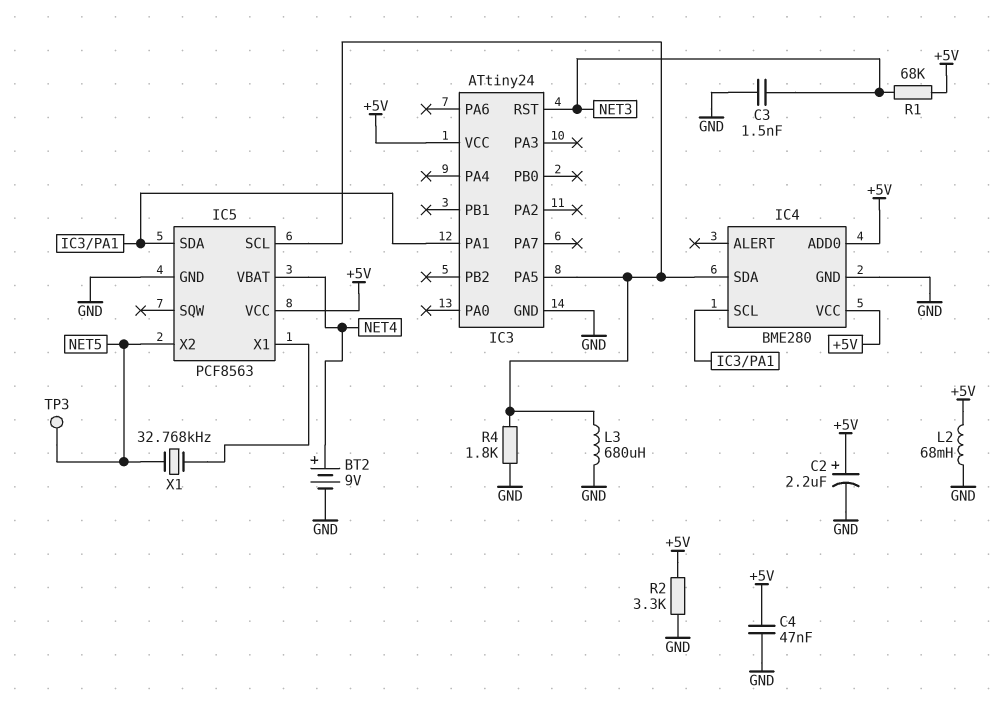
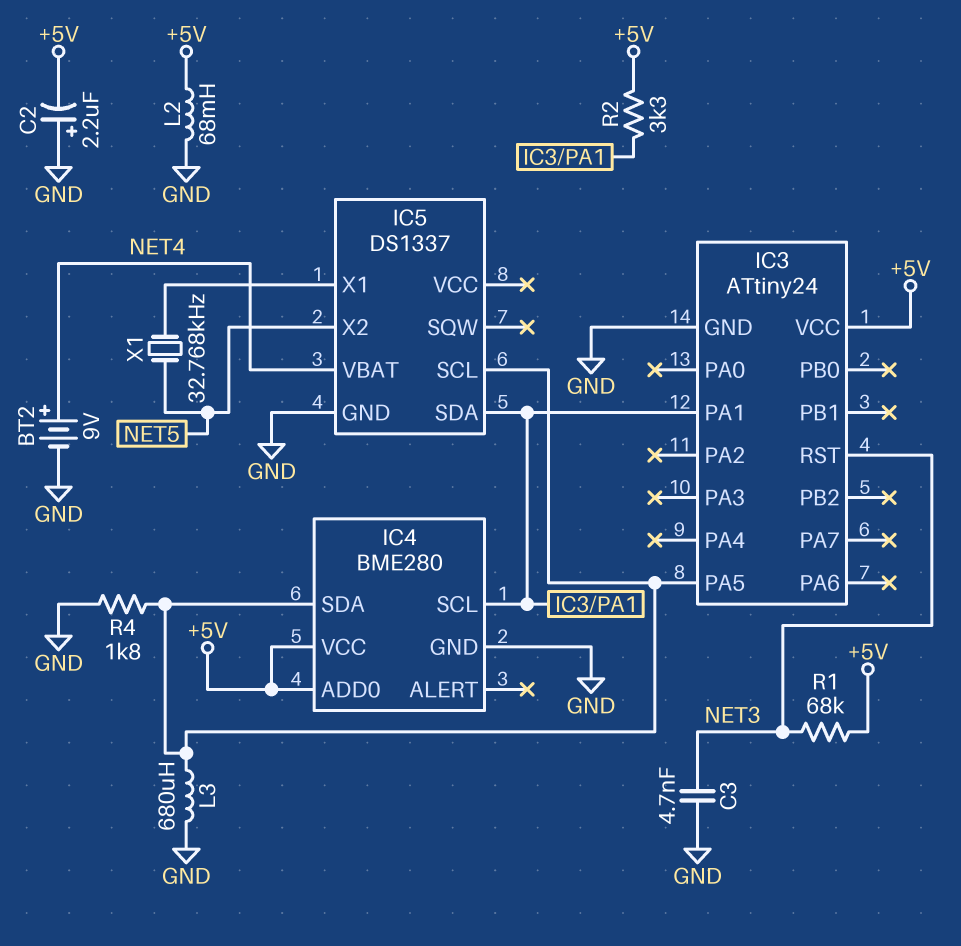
C2: 2.2uF (plus +5V, minus GND) -> 2.2uF (plus GND, minus +5V)
C3: 1.5nF (GND, NET3) -> 4.7nF (GND, NET3)
C4: 47nF (+5V, GND) -> none
IC5: PCF8563 -> DS1337
IC5 pin VCC: +5V -> none
R2: 3.3k (+5V, GND) -> 3.3k (+5V, IC3/PA1)
TP3: test point (NET5) -> none

